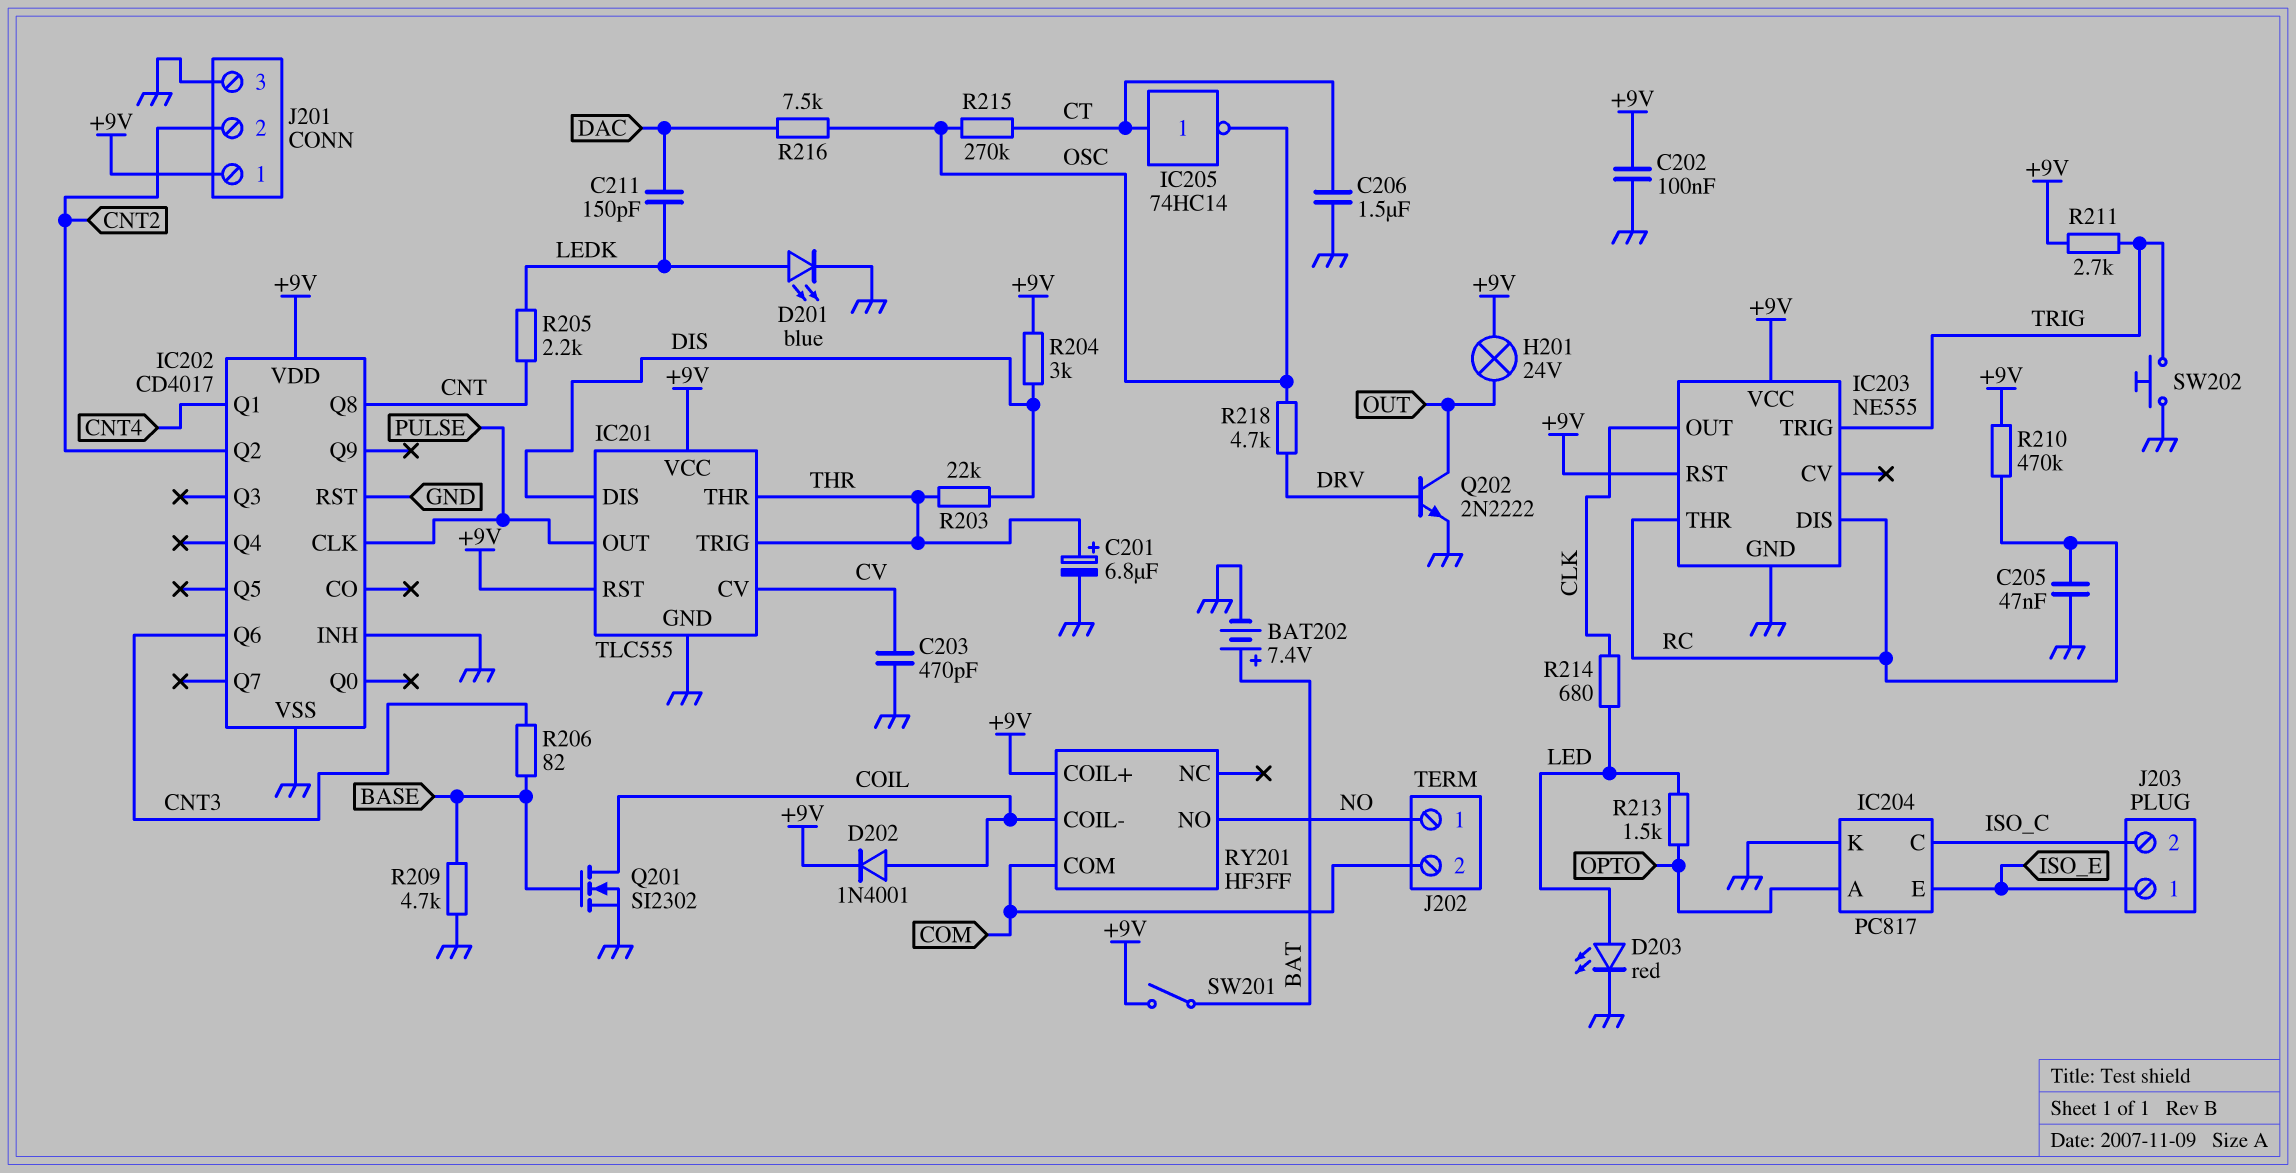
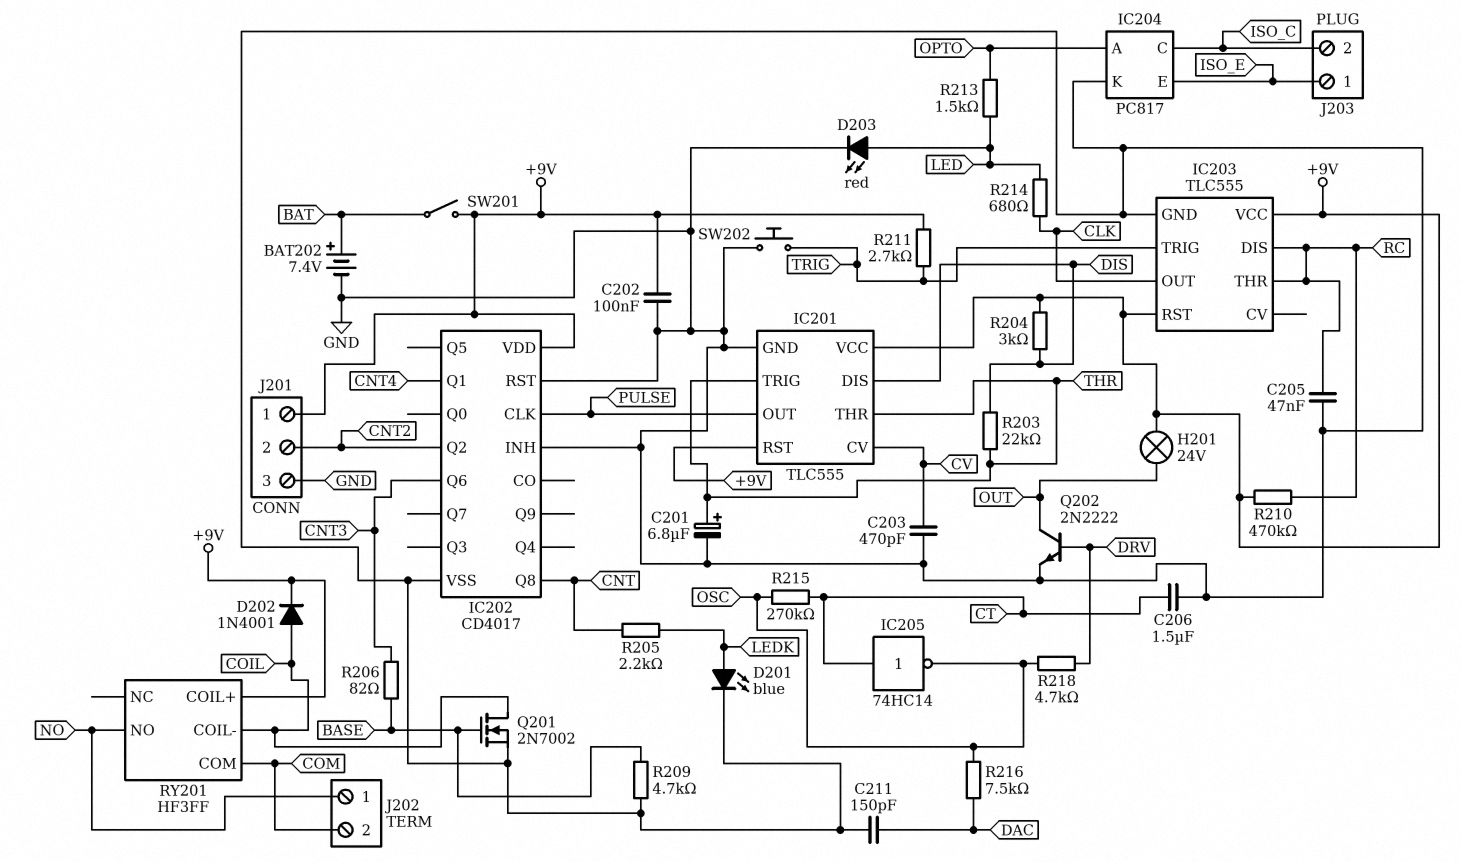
C211: 150pF (DAC, LEDK) -> 150pF (DAC, GND)
IC203: NE555 -> TLC555
Q201: NMOS SI2302 (G BASE, D COIL, S GND) -> NMOS 2N7002 (G BASE, D COIL, S GND)

